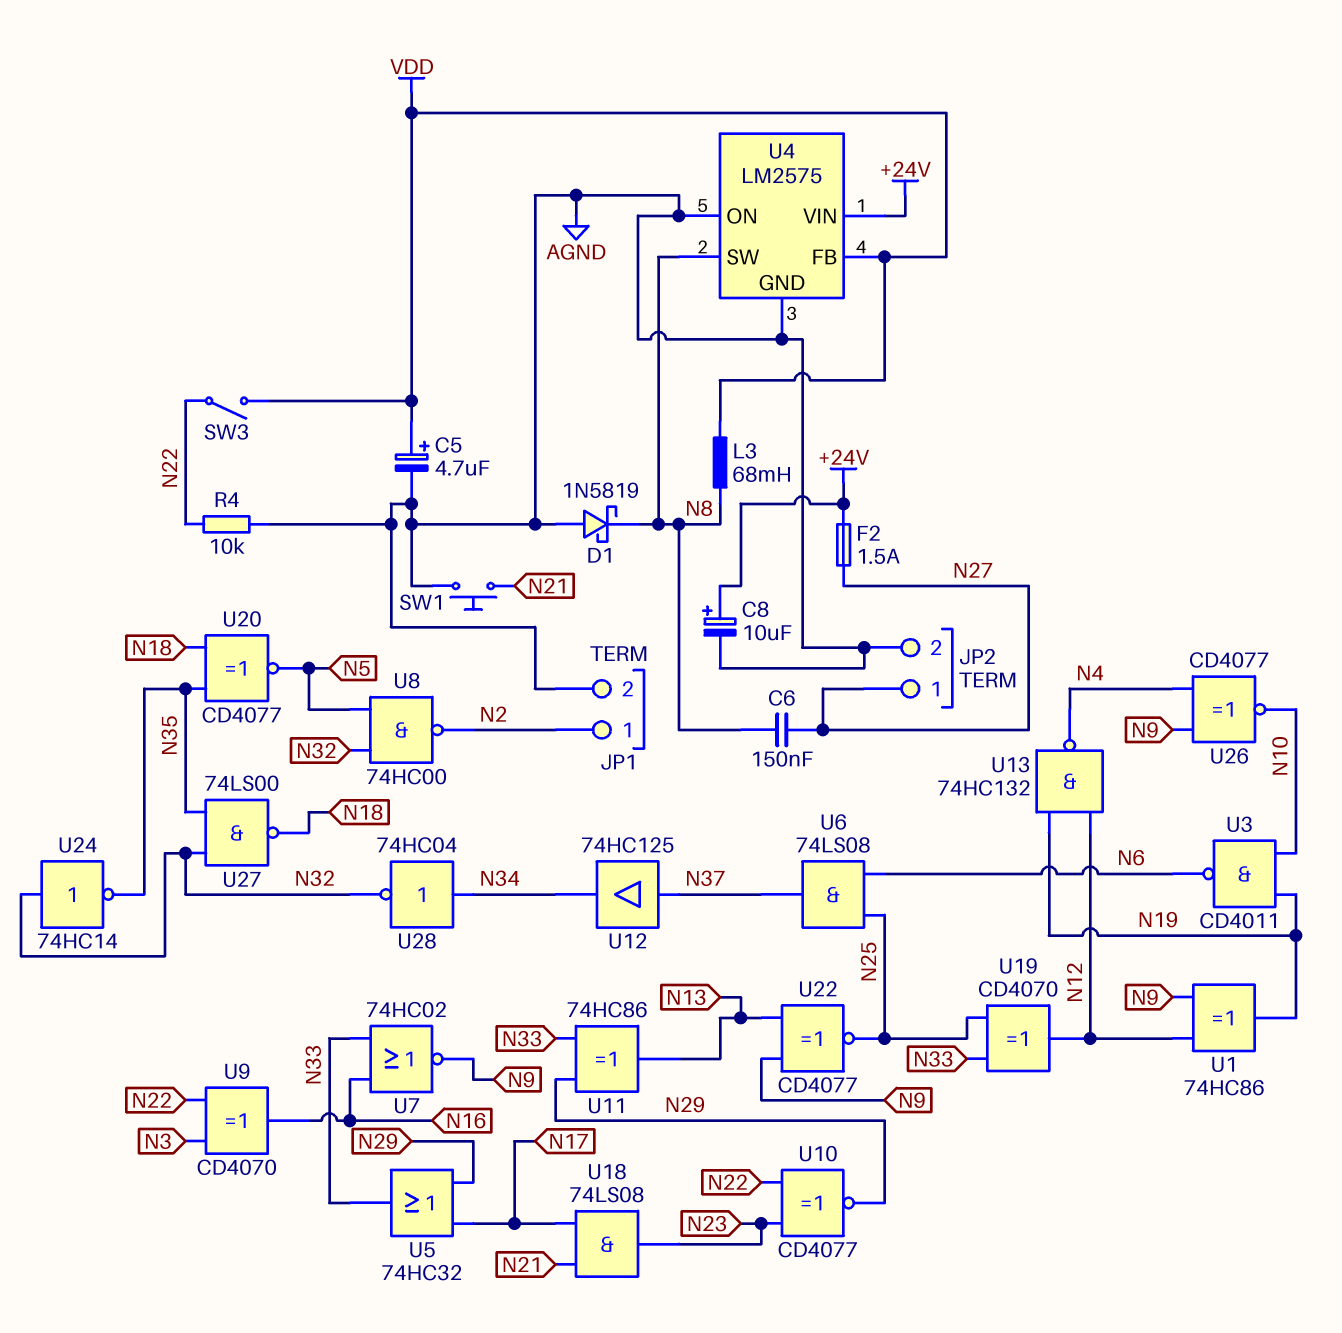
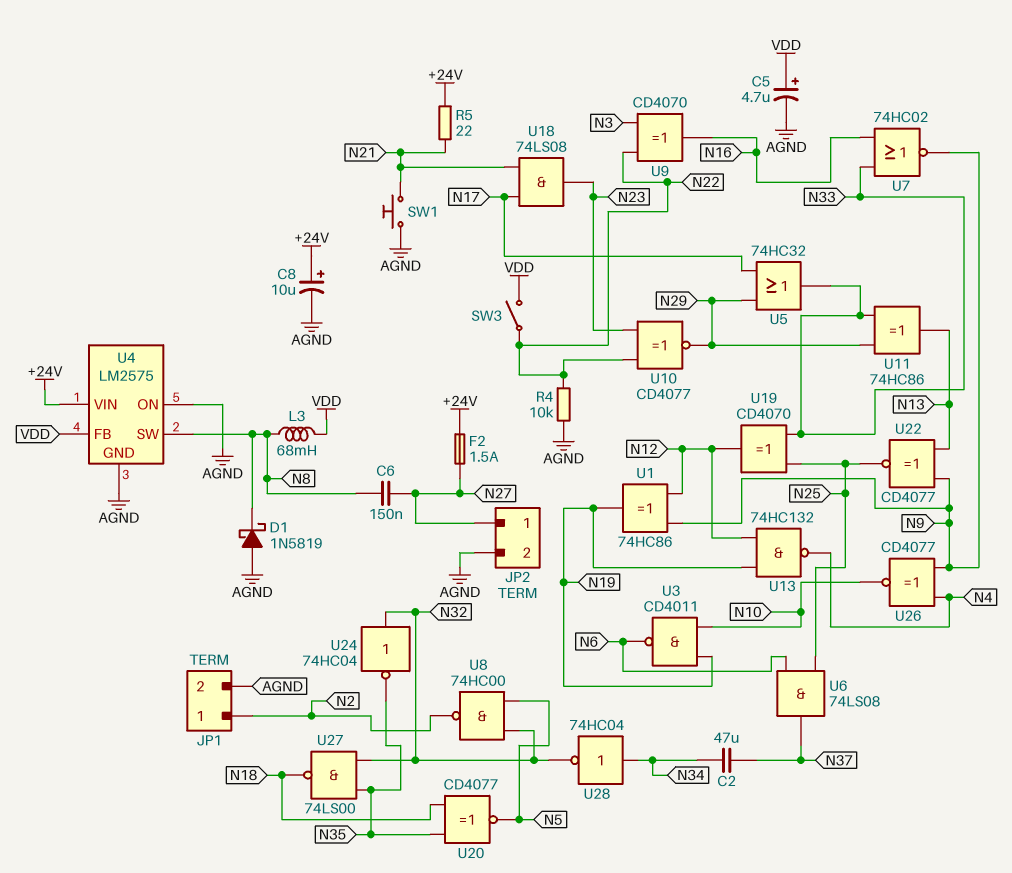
C2: none -> 47uF (N34, N37)
R5: none -> 22 (+24V, N21)
U12: buffer 74HC125 (in N37, out N34) -> none
U24: NOT 74HC14 (in N32, out N35) -> NOT 74HC04 (in N32, out N35)

